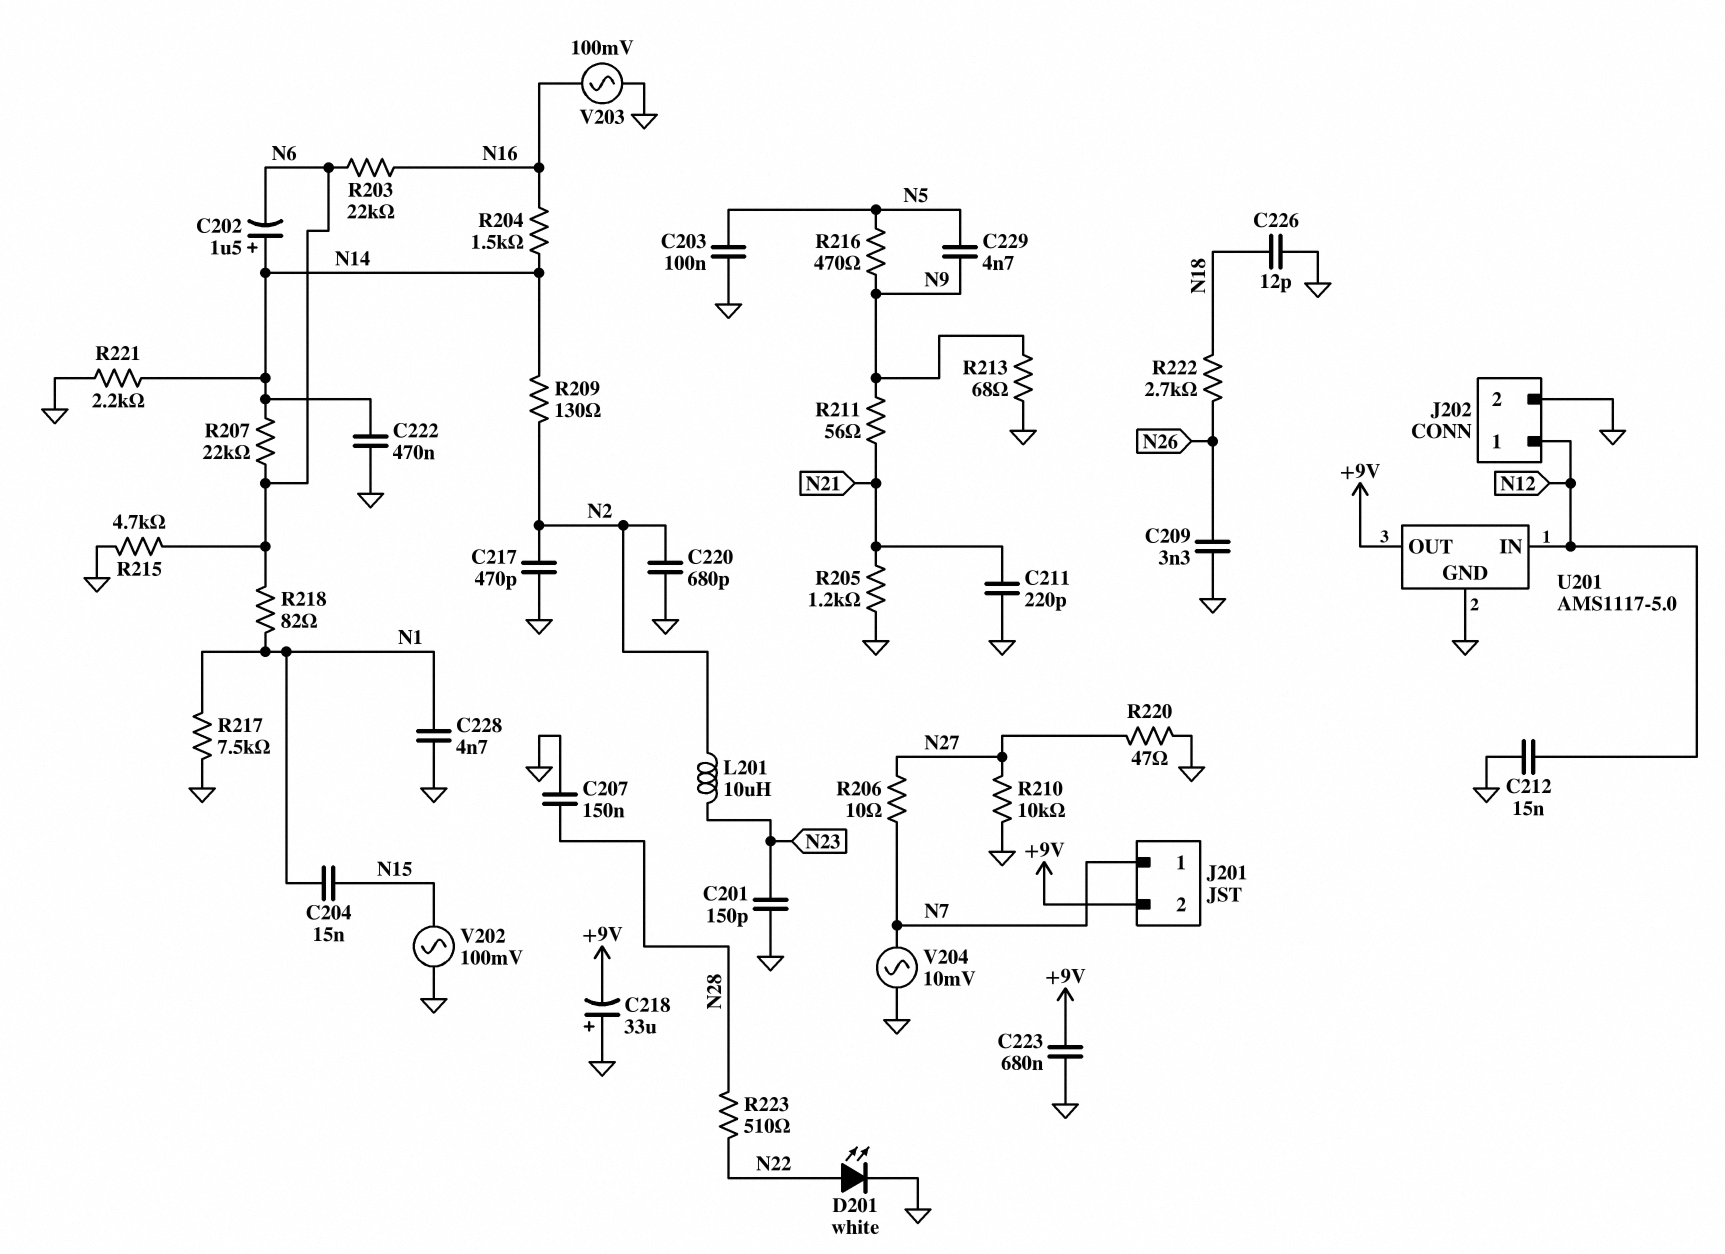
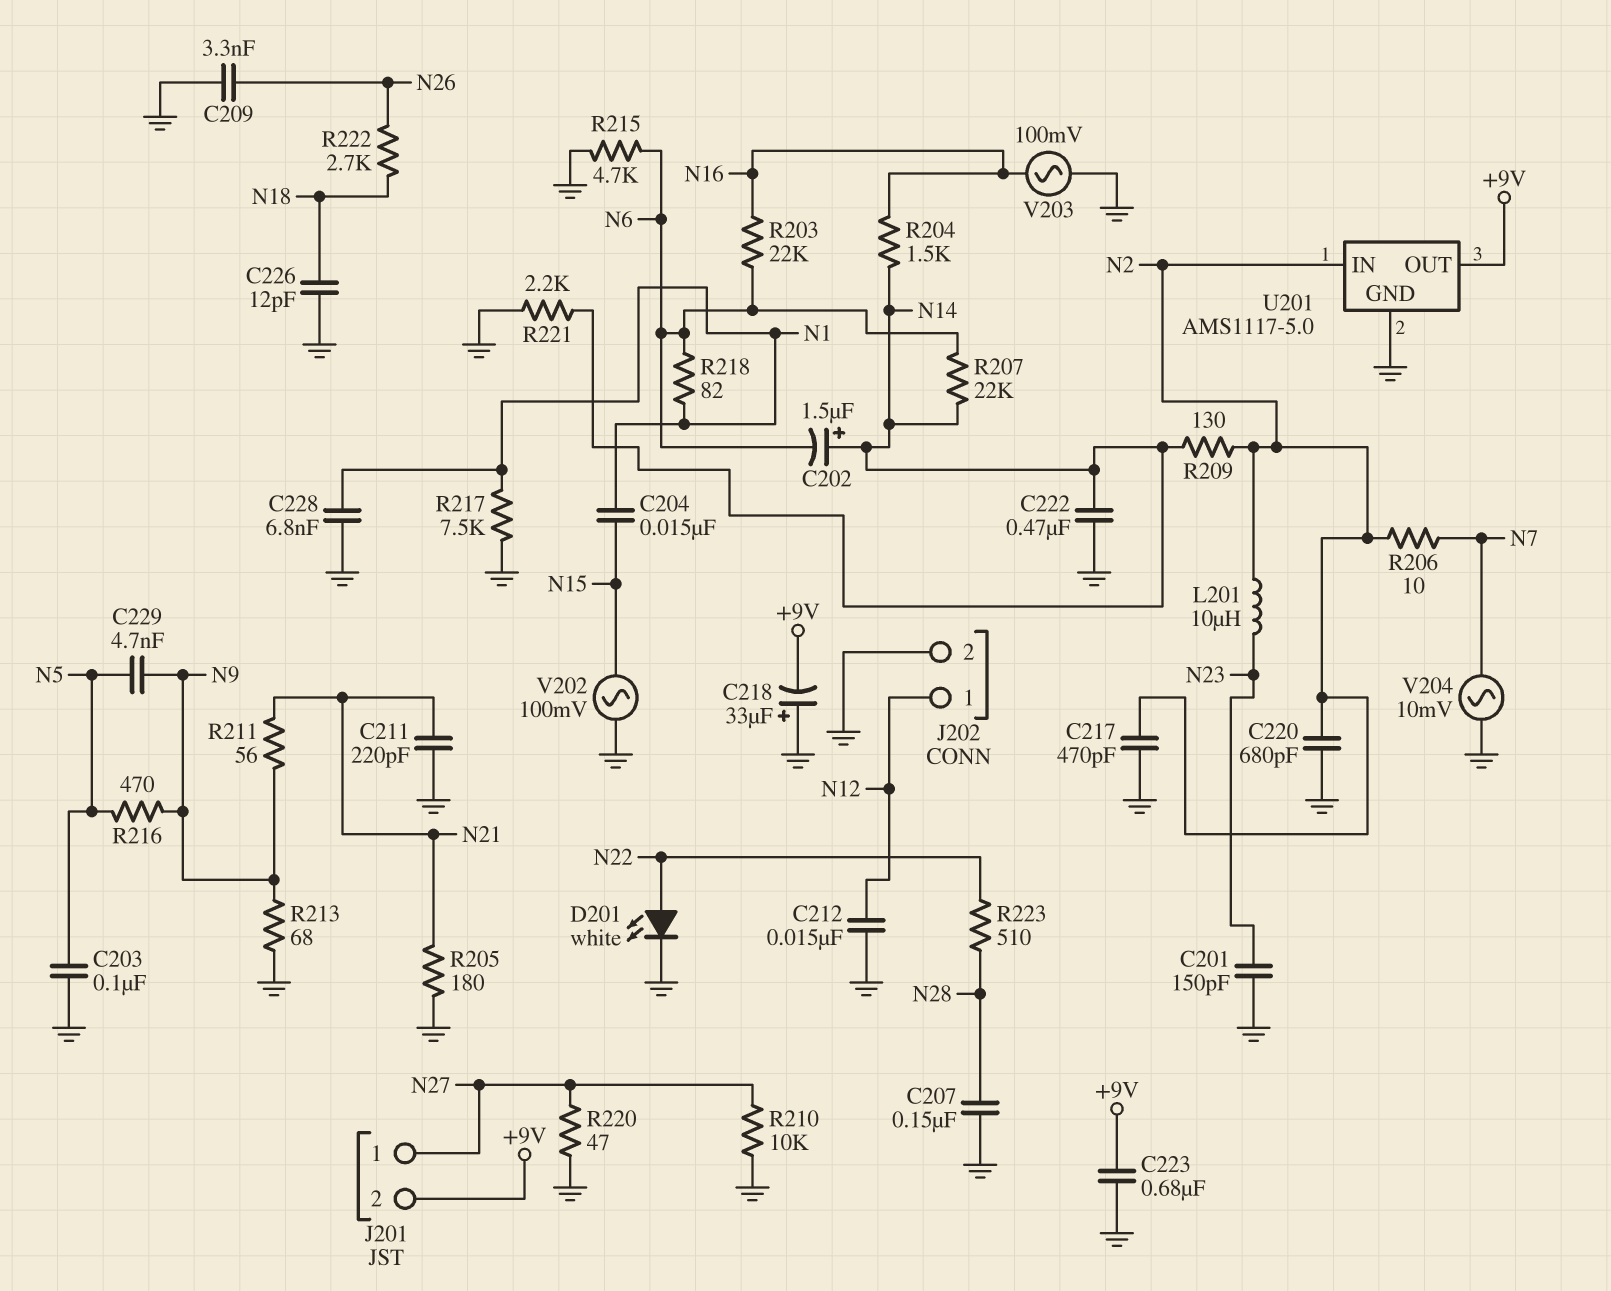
C228: 4.7nF (GND, N1) -> 6.8nF (GND, N1)
J201 pin 1: N7 -> N27
R205: 1.2k (GND, N21) -> 180 (GND, N21)
R206: 10 (N7, N27) -> 10 (N2, N7)
U201 pin IN: N12 -> N2

